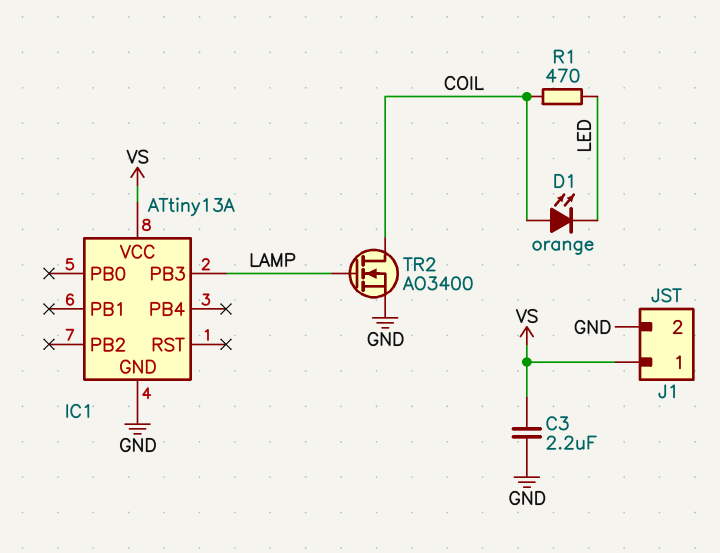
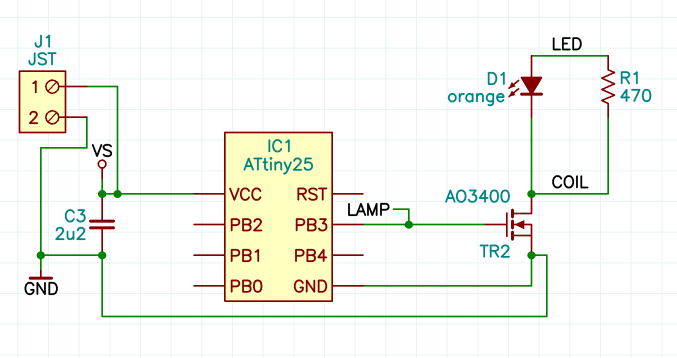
D1: LED orange (A COIL, K LED) -> LED orange (A LED, K COIL)
IC1: ATtiny13A -> ATtiny25

